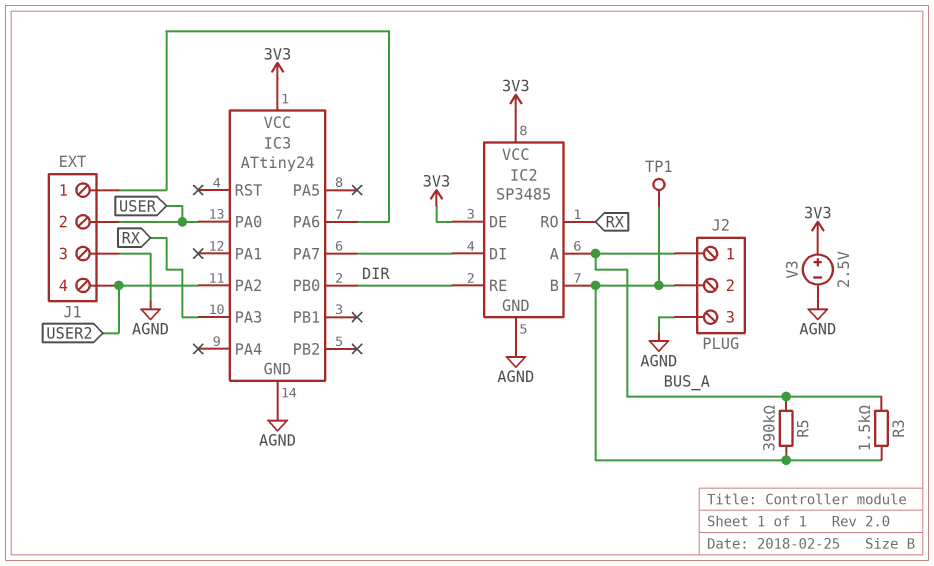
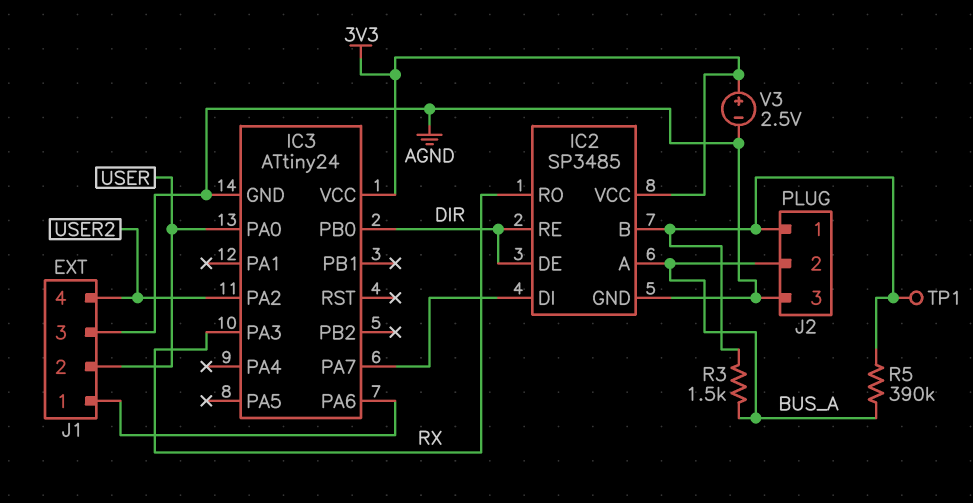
IC2 pin DE: 3V3 -> DIR
J2 pin 1: BUS_A -> IC2/B
J2 pin 2: IC2/B -> BUS_A

